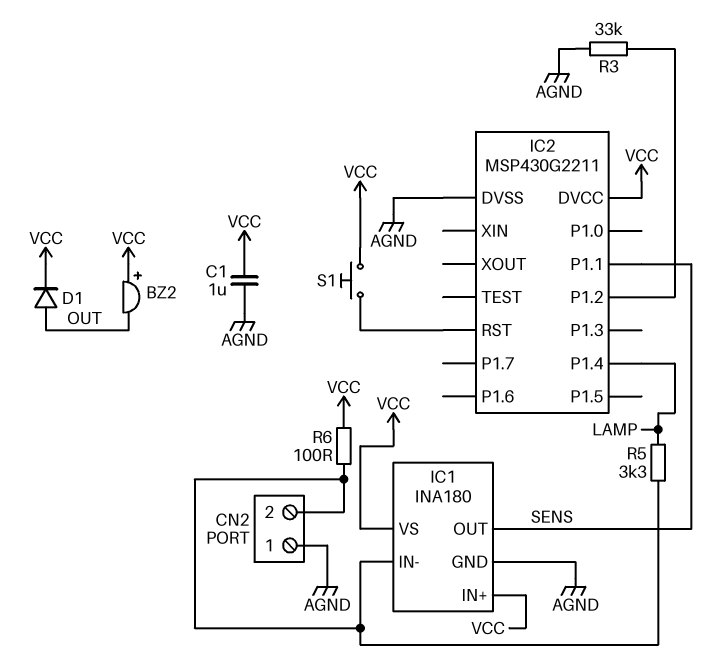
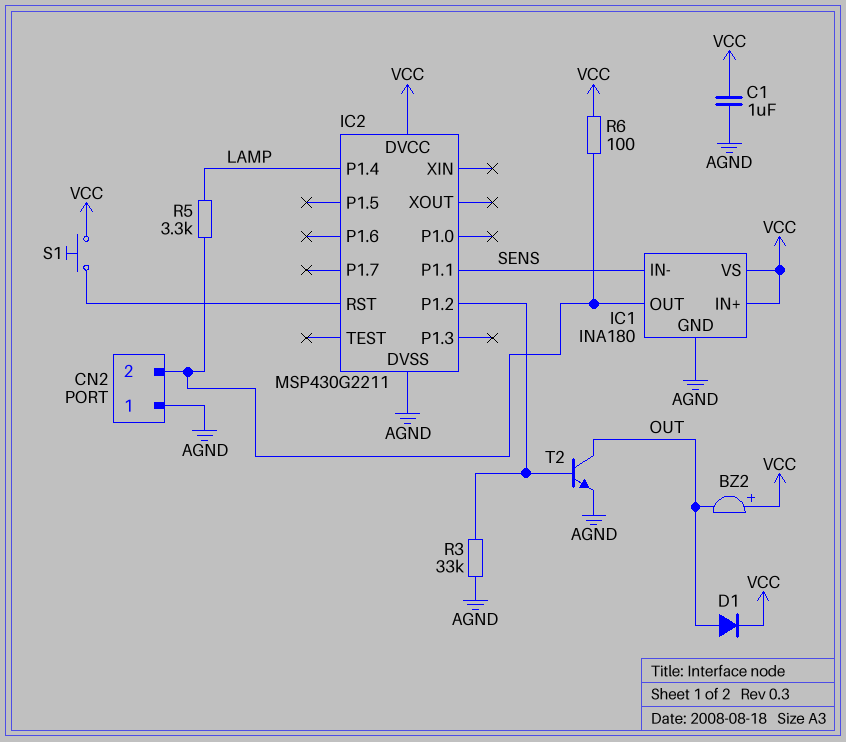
IC1 pin IN-: CN2/2 -> SENS
IC1 pin OUT: SENS -> CN2/2
T2: none -> NPN (B IC2/P1.2, C OUT, E AGND)

